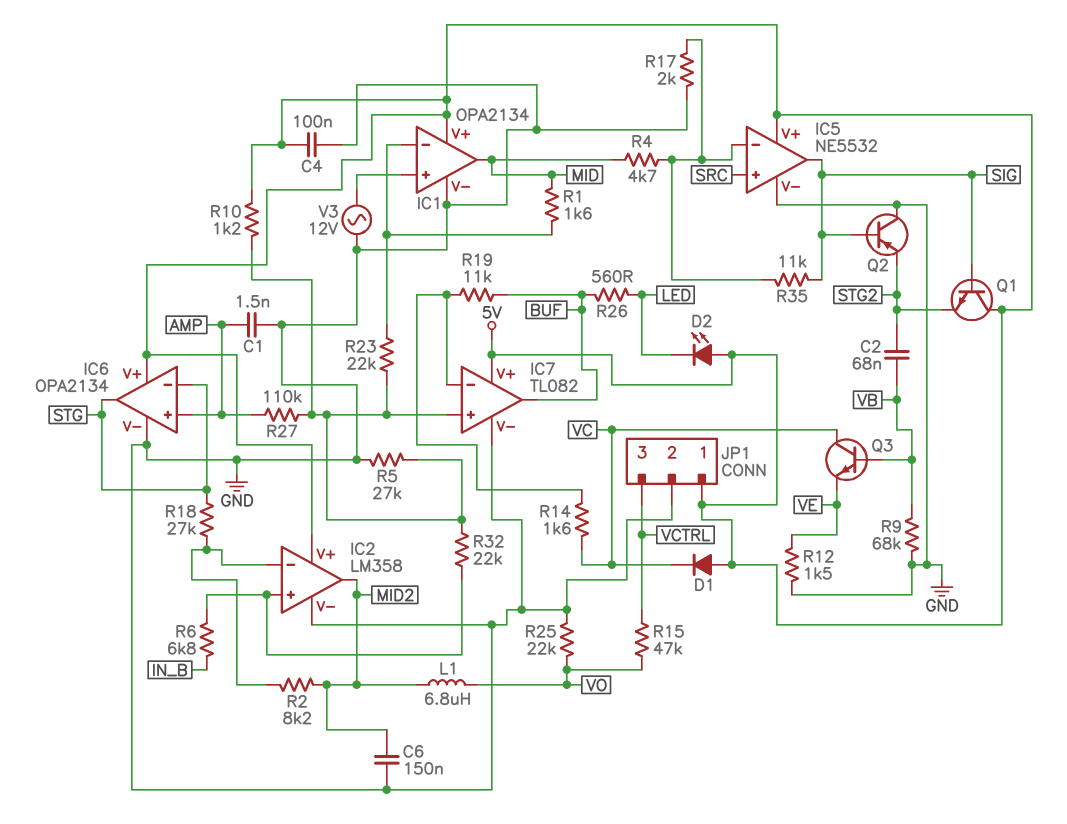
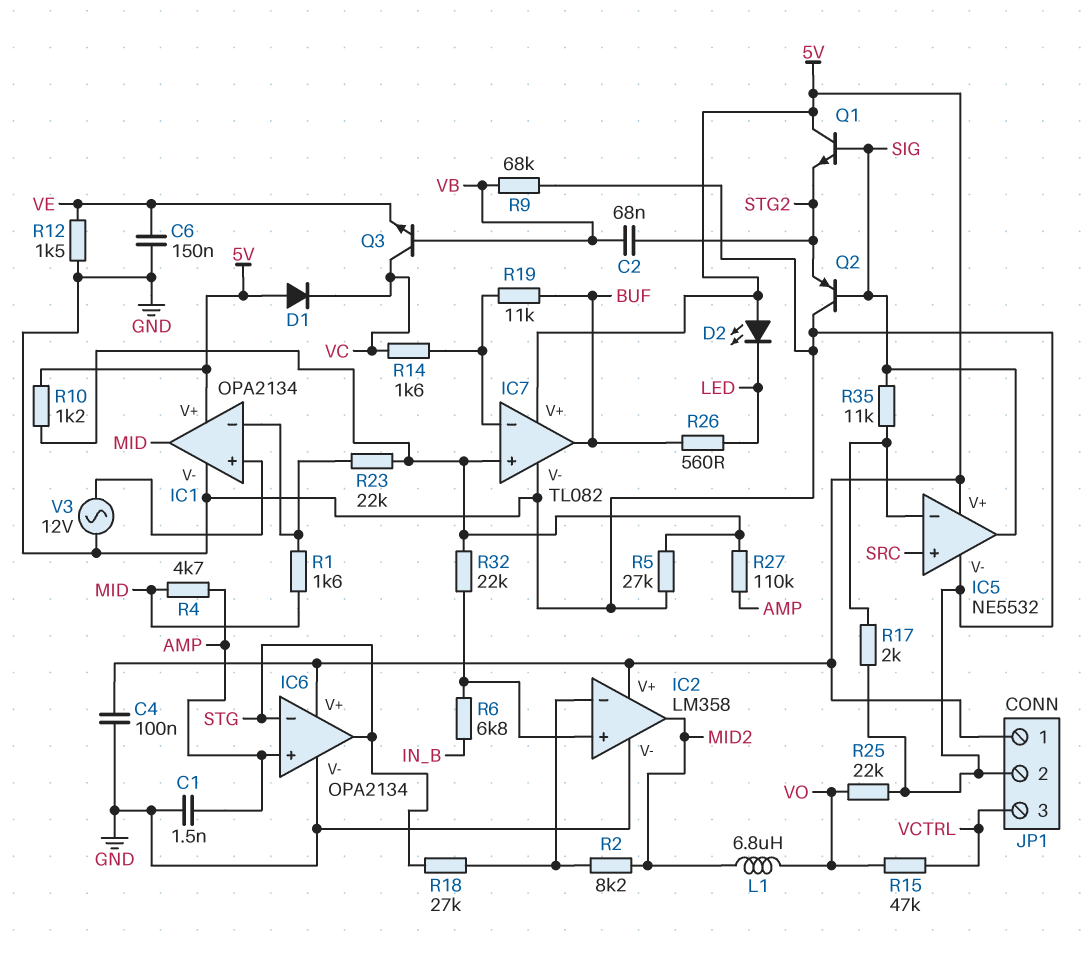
C6: 150nF (GND, MID2) -> 150nF (GND, VE)
R4: 4.7k (IC5/in-, MID) -> 4.7k (AMP, MID)

